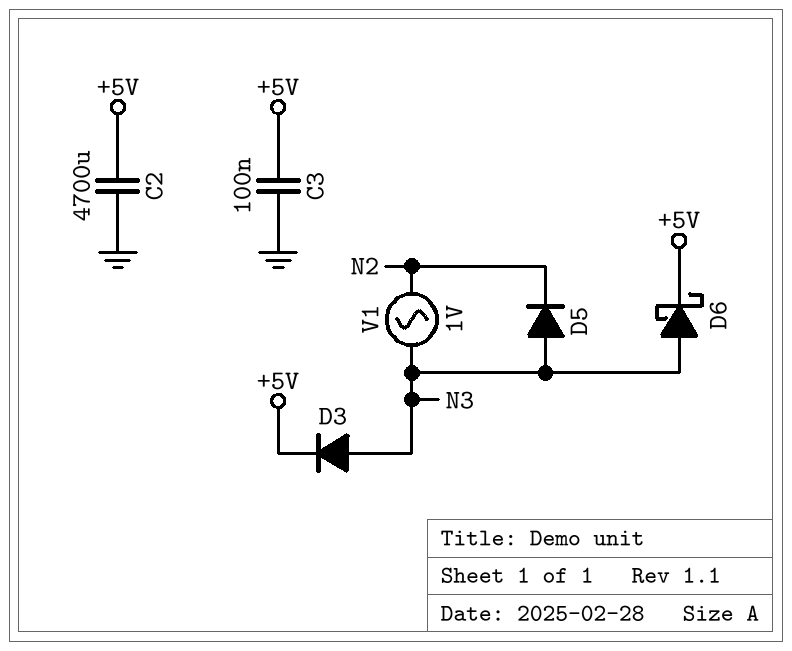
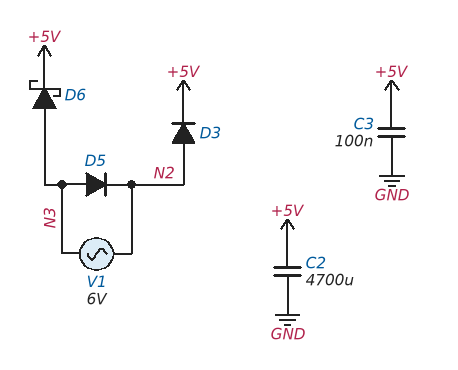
D3: diode (A N3, K +5V) -> diode (A N2, K +5V)
V1: AC 1V (N2, N3) -> AC 6V (N2, N3)

